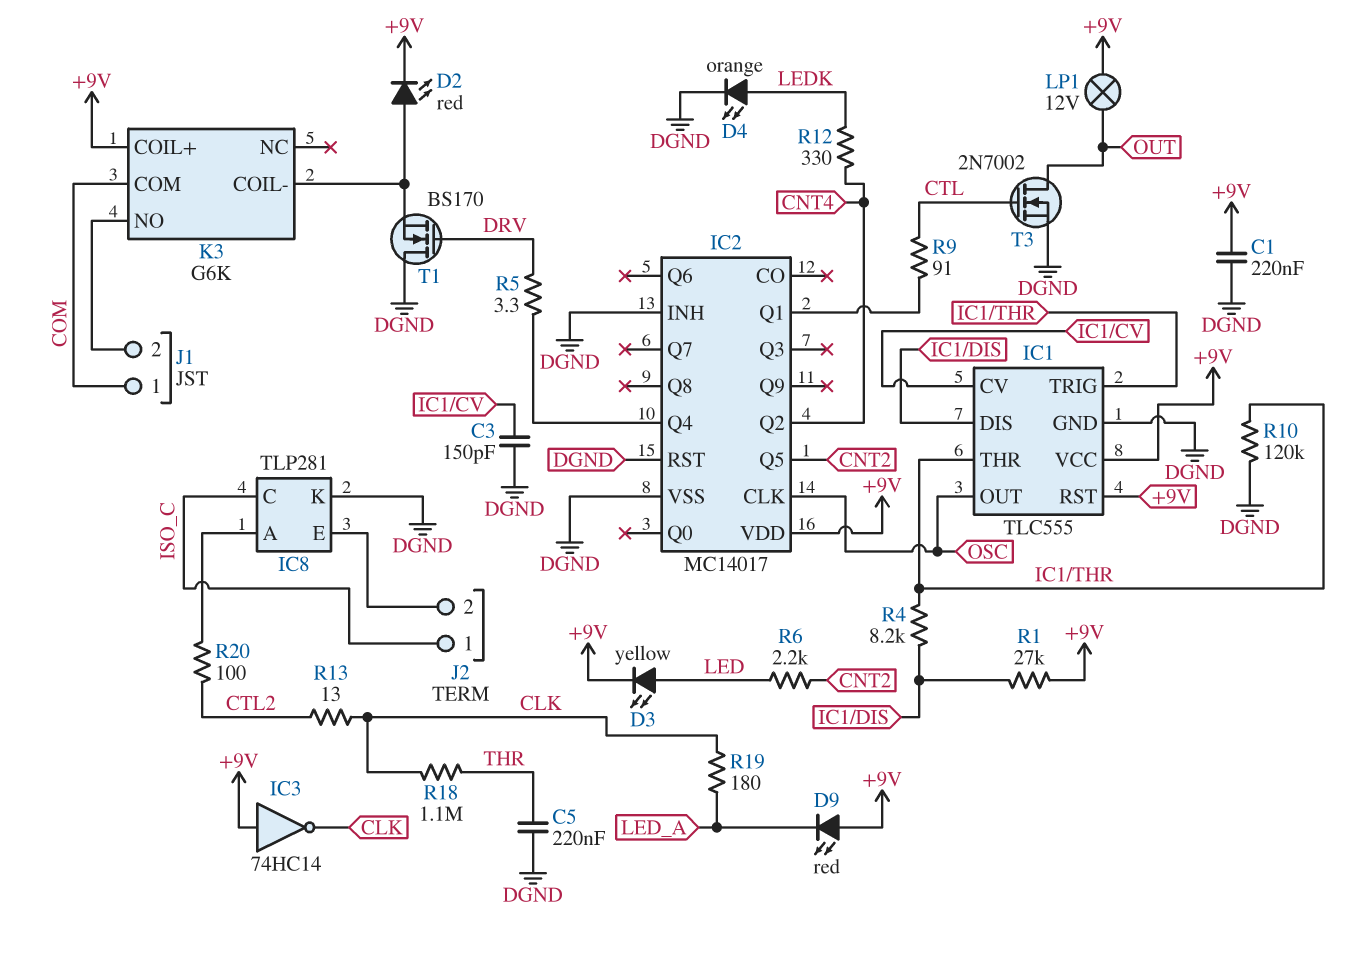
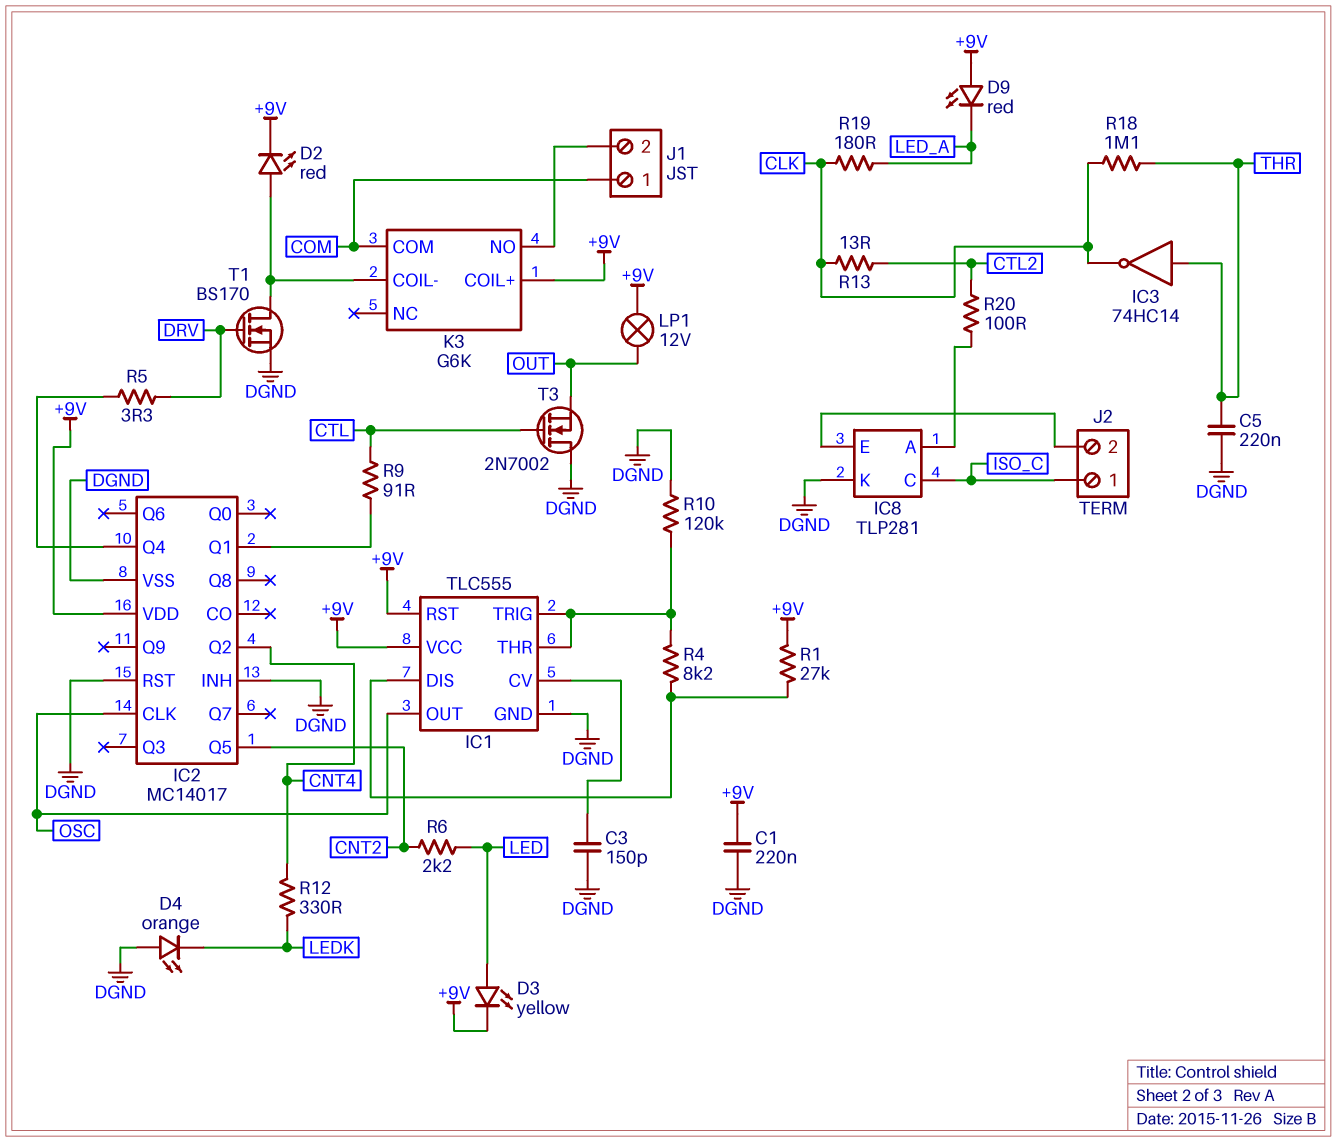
D4: LED orange (A LEDK, K DGND) -> LED orange (A DGND, K LEDK)
IC3: NOT 74HC14 (in +9V, out CLK) -> NOT 74HC14 (in THR, out CLK)
T1: NMOS BS170 (G DRV, D DGND, S K3/COIL-) -> NMOS BS170 (G DRV, D K3/COIL-, S DGND)
T3: NMOS 2N7002 (G CTL, D OUT, S DGND) -> NMOS 2N7002 (G CTL, D DGND, S OUT)

